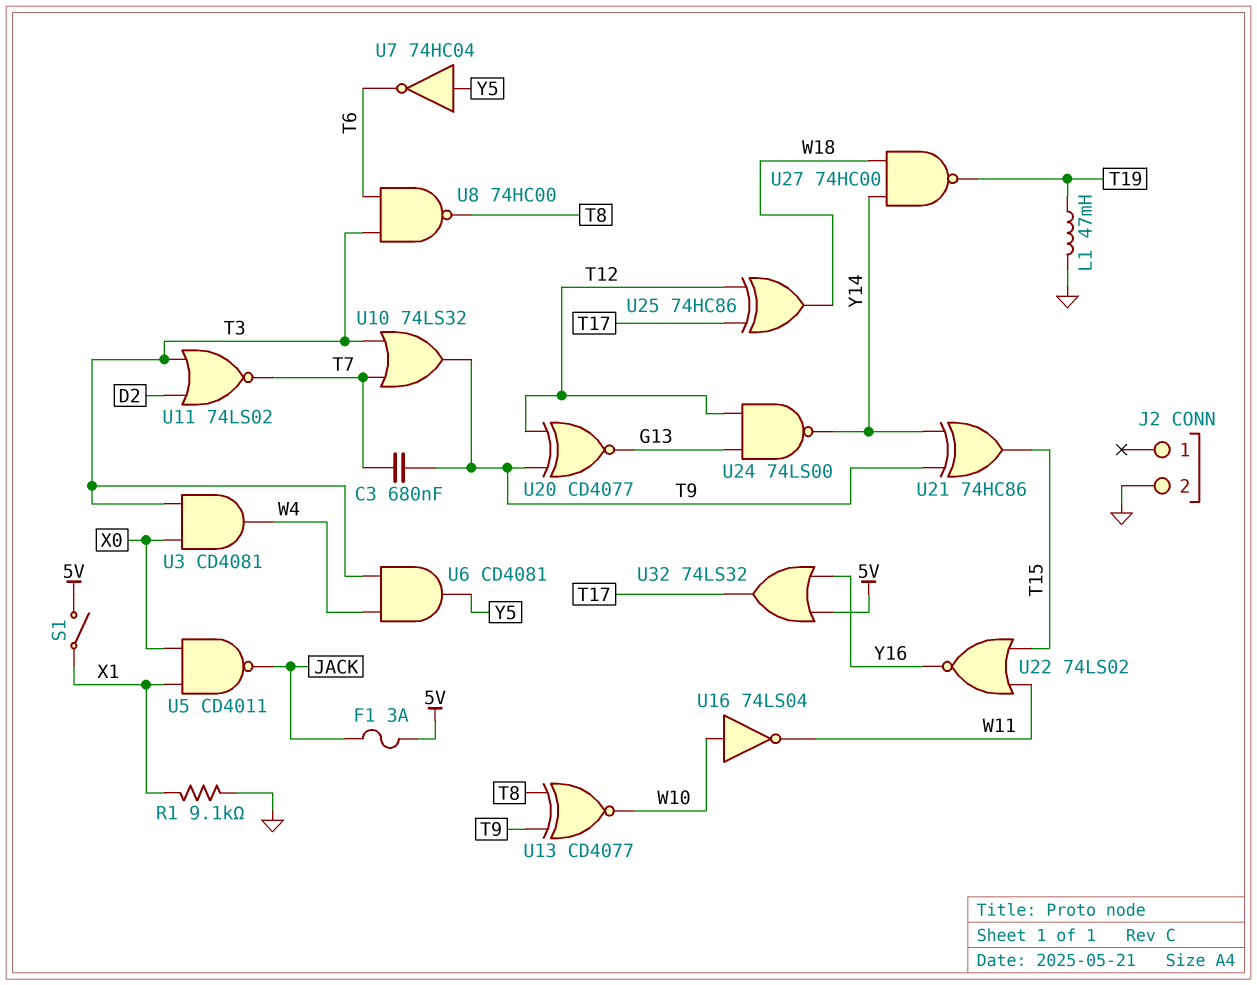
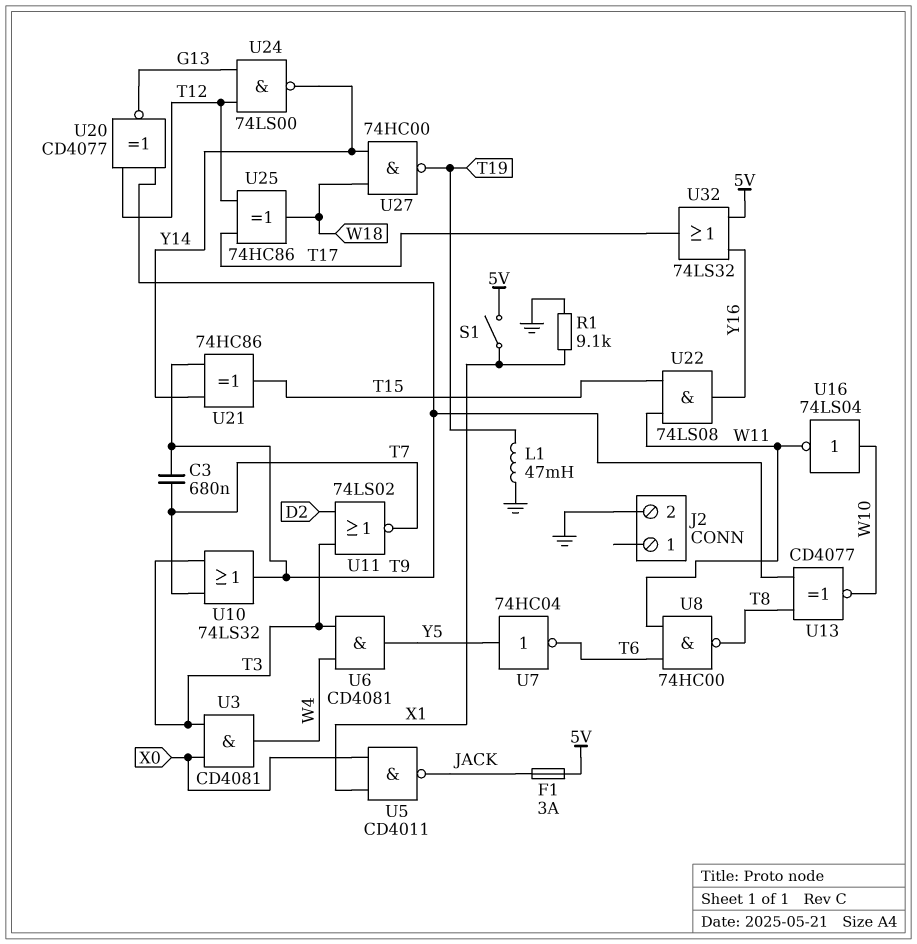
U8: NAND 74HC00 (in T3, in T6, out T8) -> NAND 74HC00 (in T6, in W11, out T8)
U22: NOR 74LS02 (in T15, in W11, out Y16) -> AND 74LS08 (in T15, in W11, out Y16)

